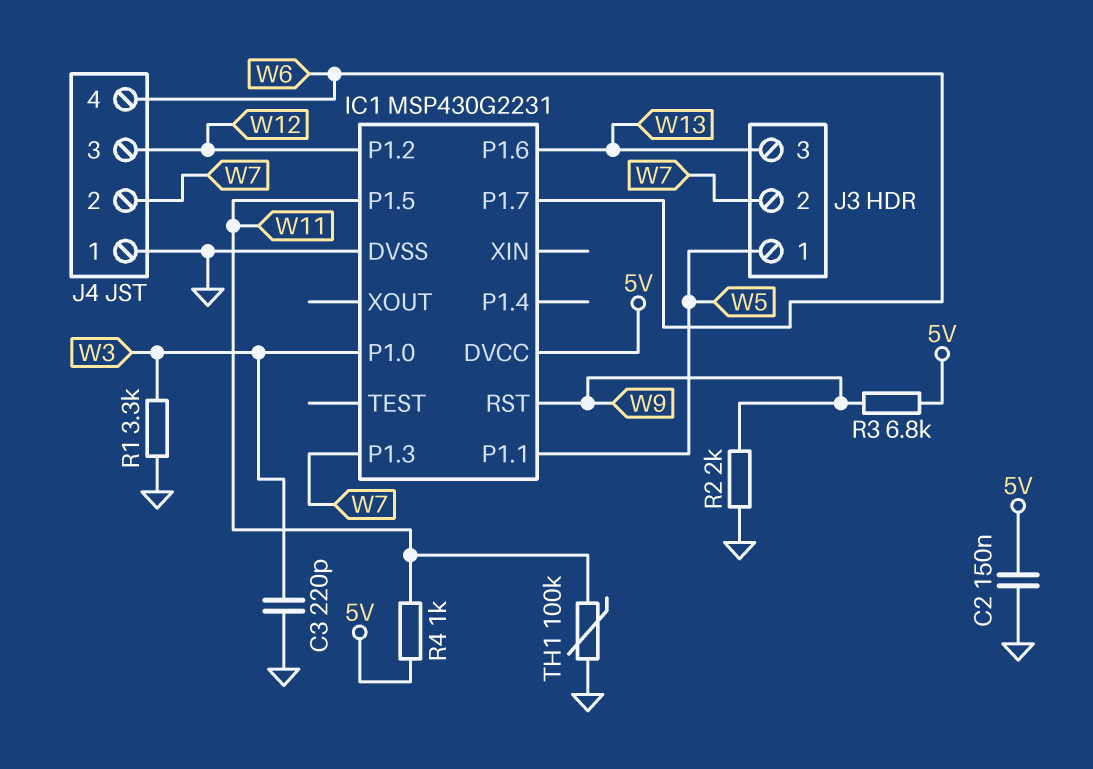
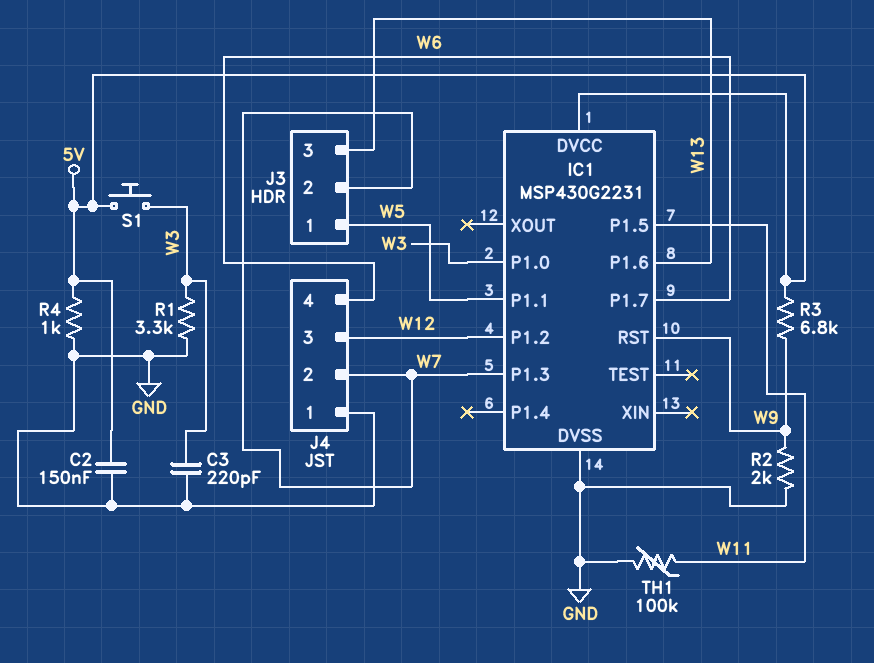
R4: 1k (5V, W11) -> 1k (5V, GND)
S1: none -> button (5V, W3)

